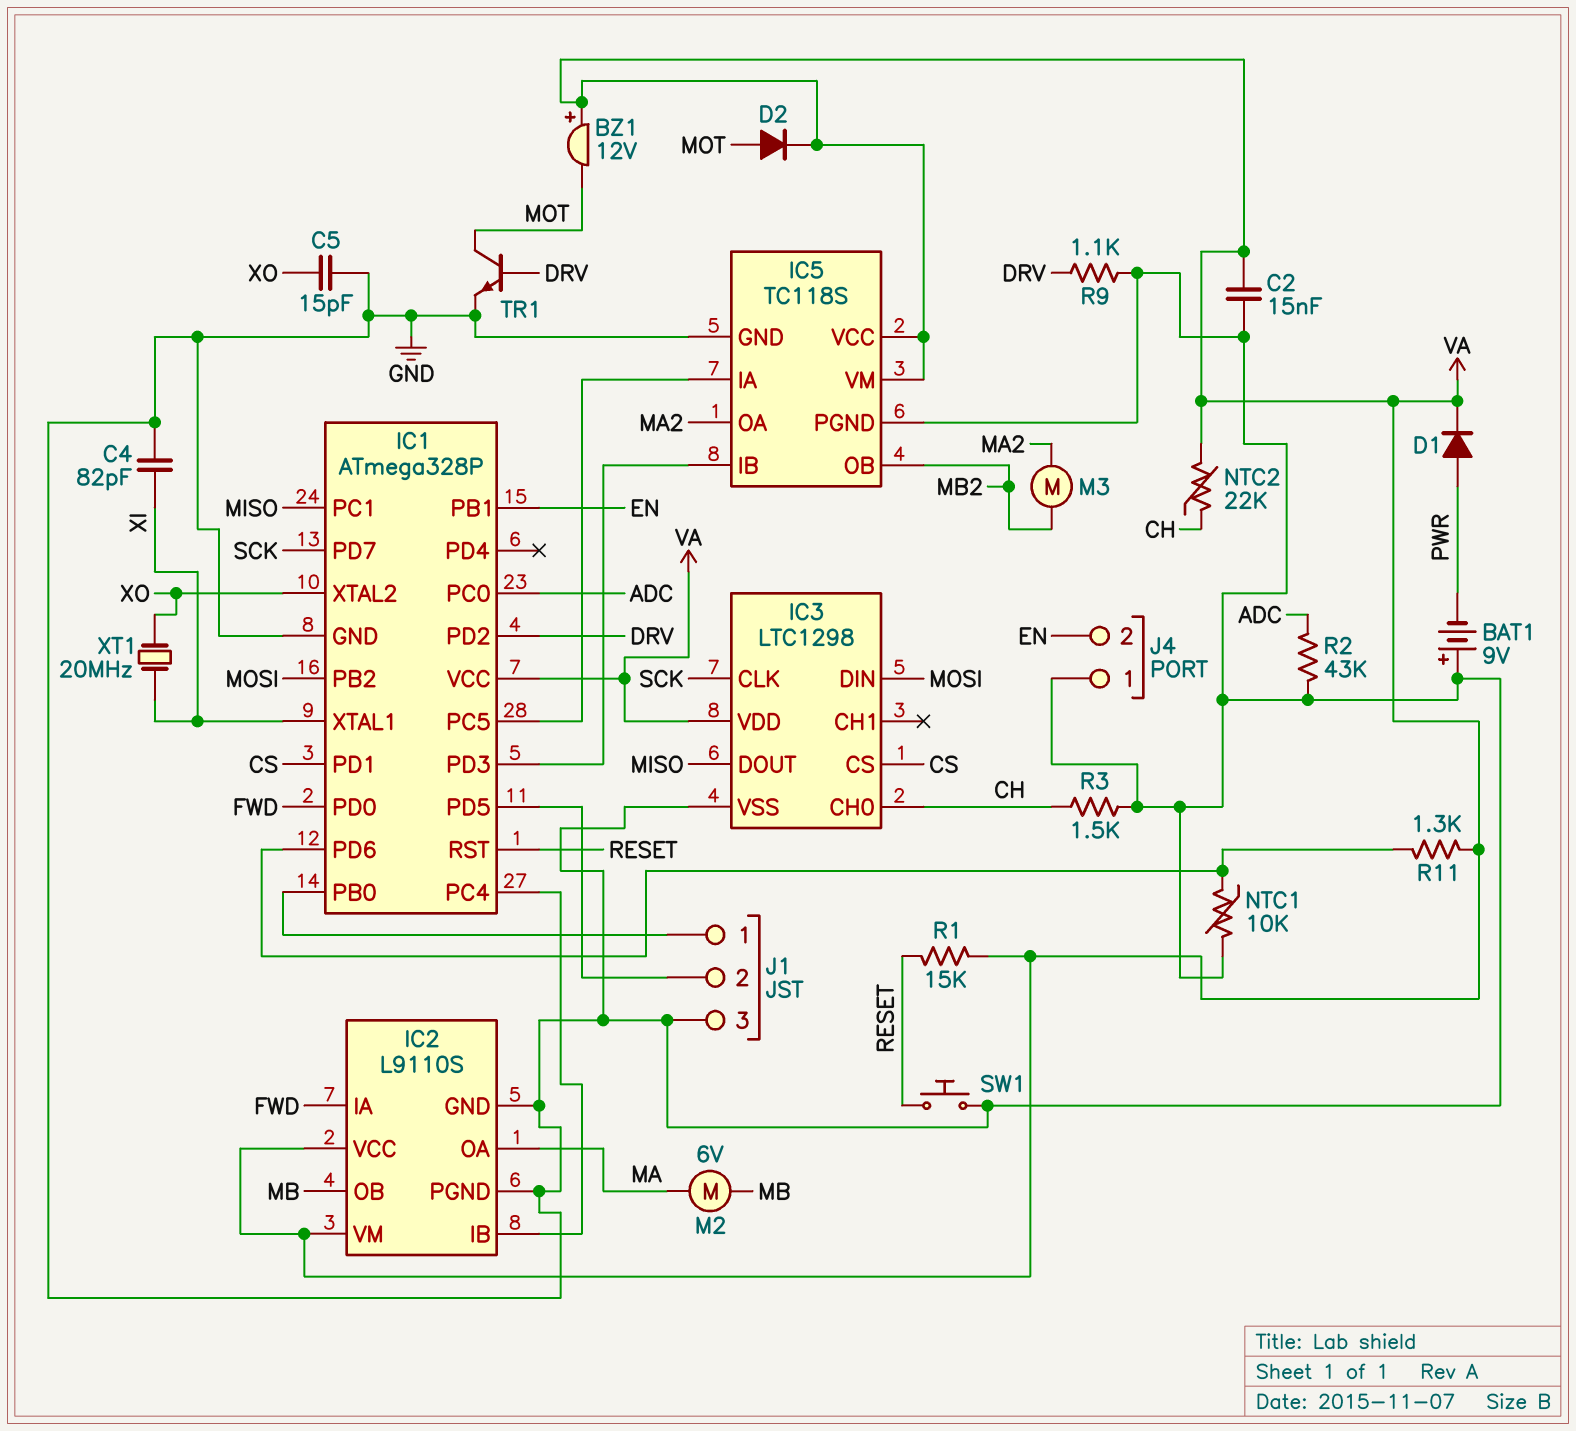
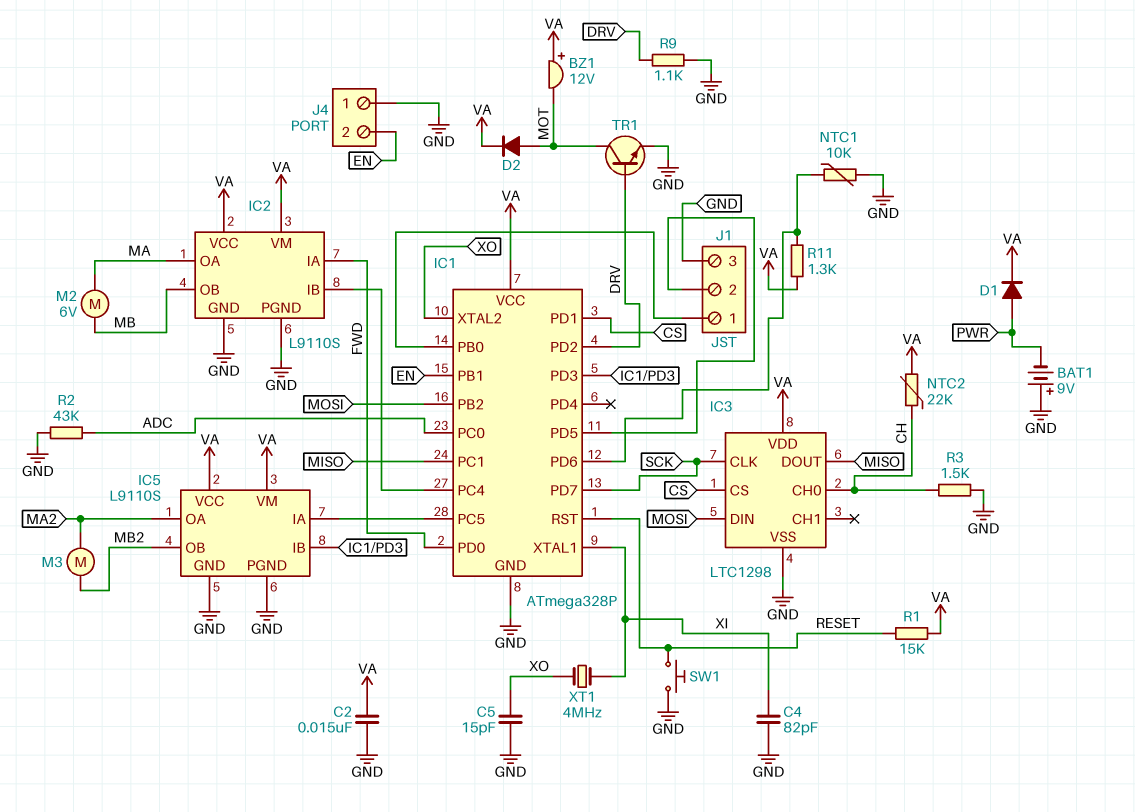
IC5: TC118S -> L9110S
XT1: 20MHz (XI, XO) -> 4MHz (XI, XO)

